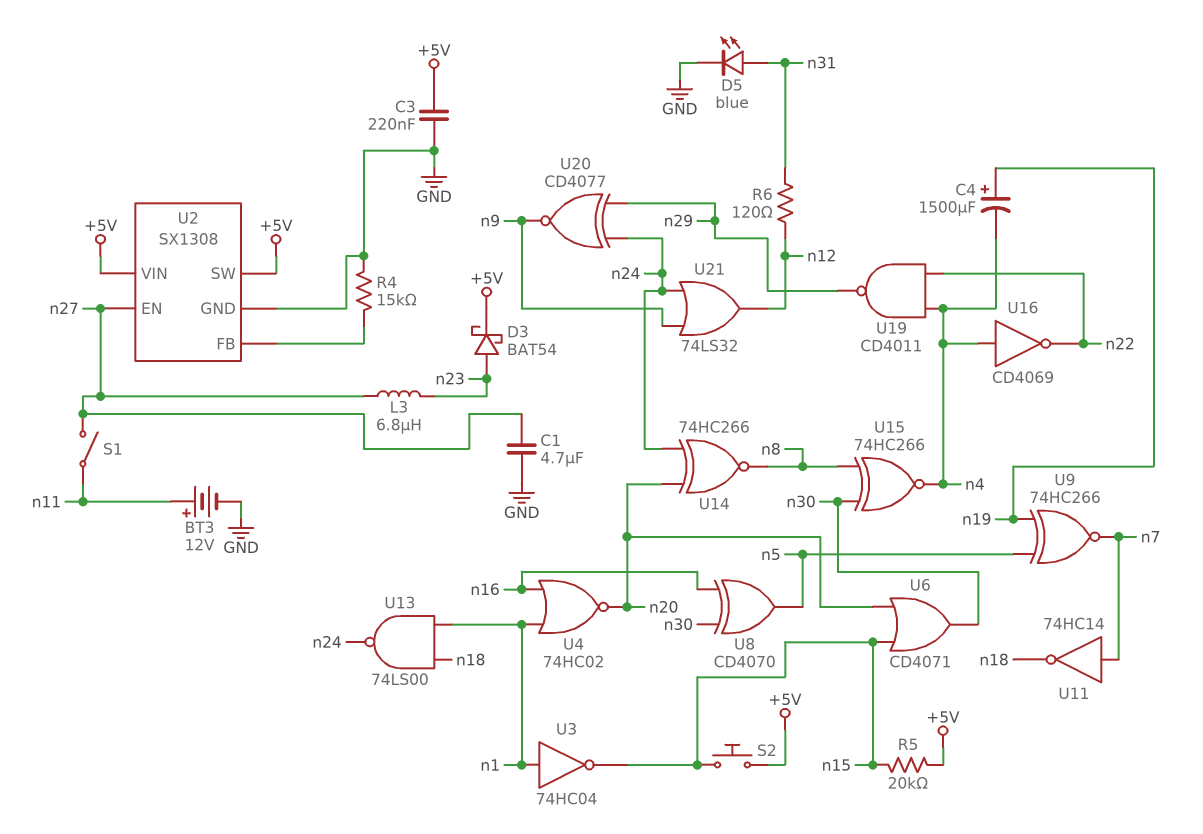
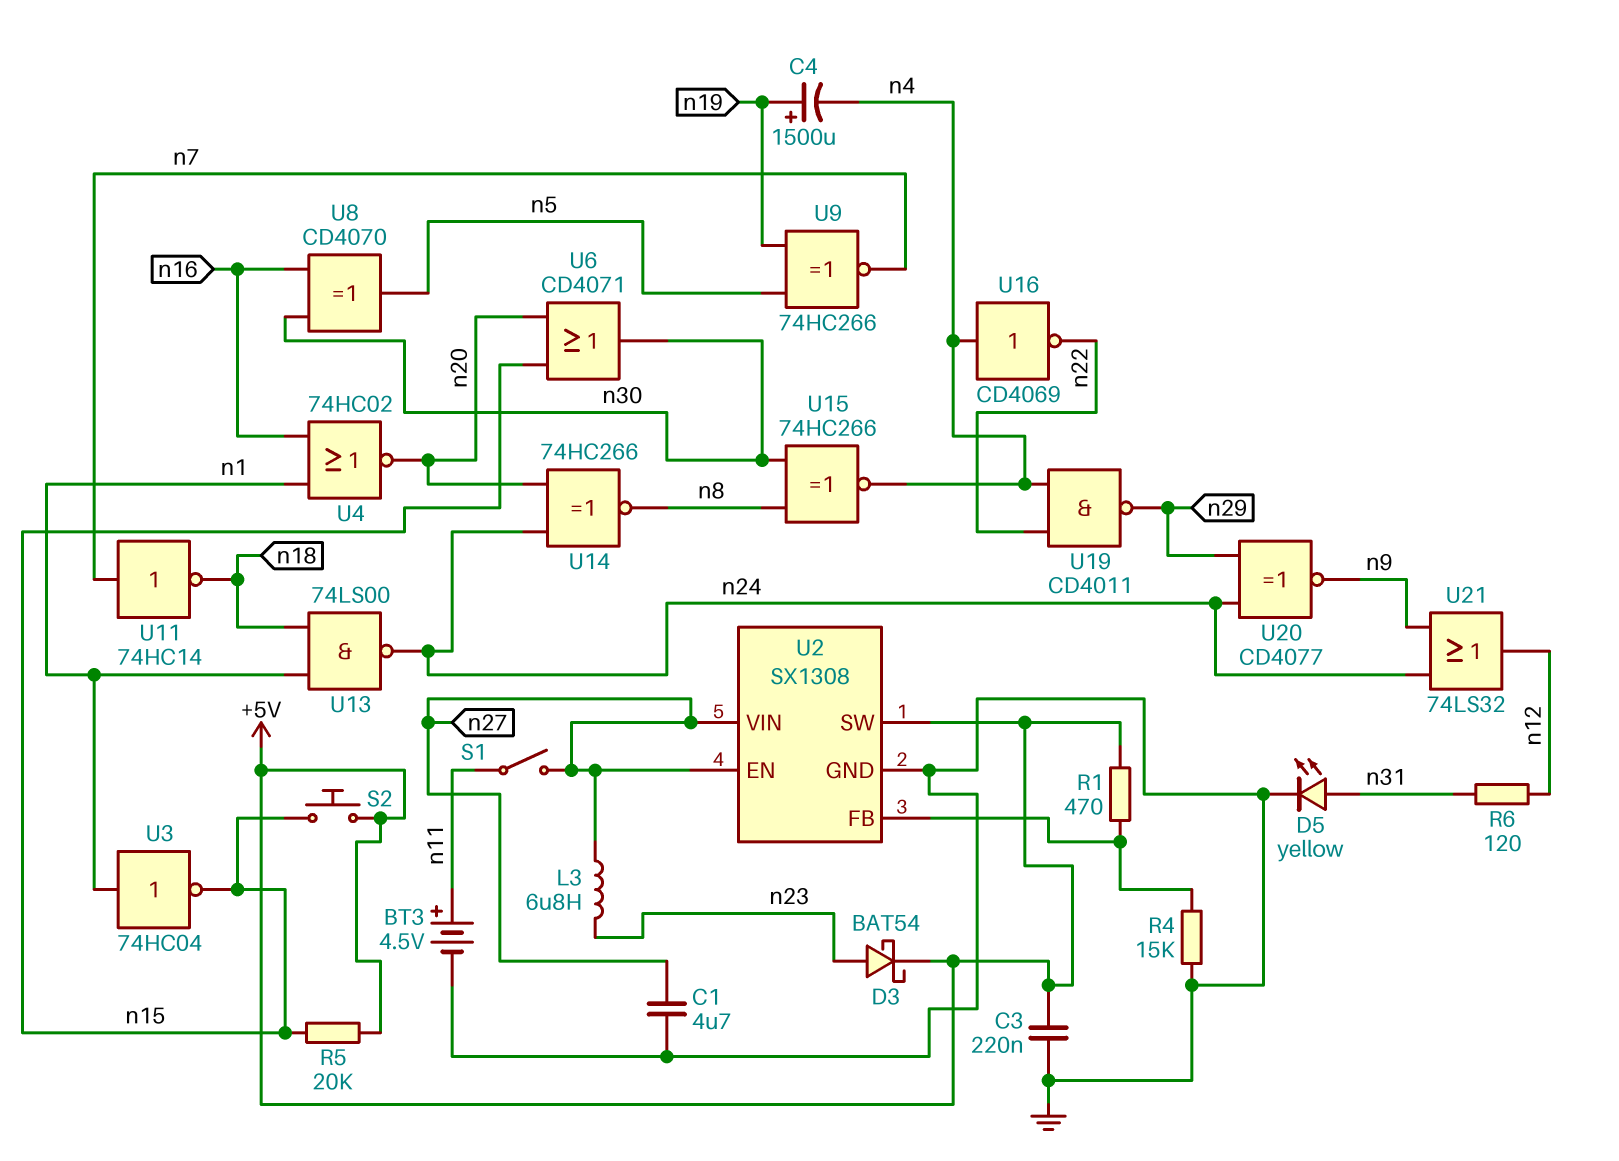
BT3: 12V (plus n11, minus GND) -> 4.5V (plus n11, minus GND)
D5: LED blue (A n31, K GND) -> LED yellow (A n31, K GND)
R1: none -> 470 (+5V, U2/FB)
U2 pin VIN: +5V -> n27

